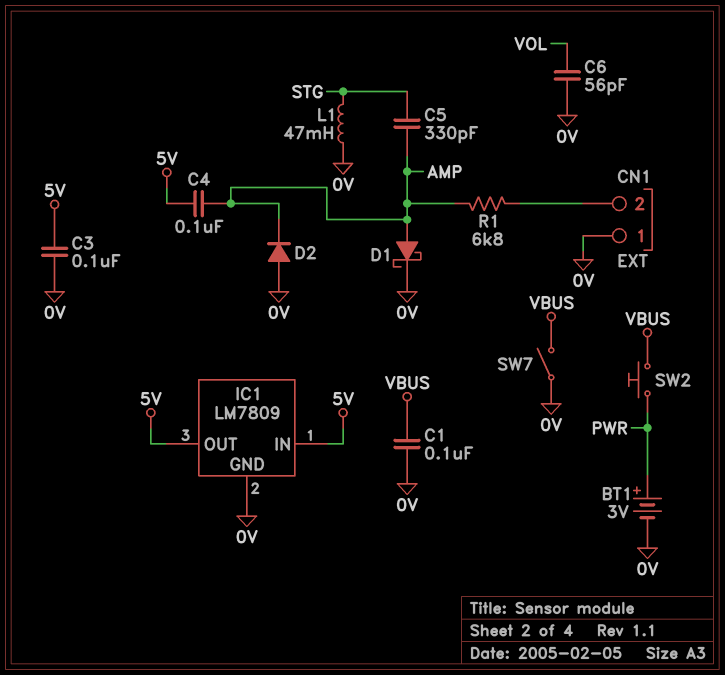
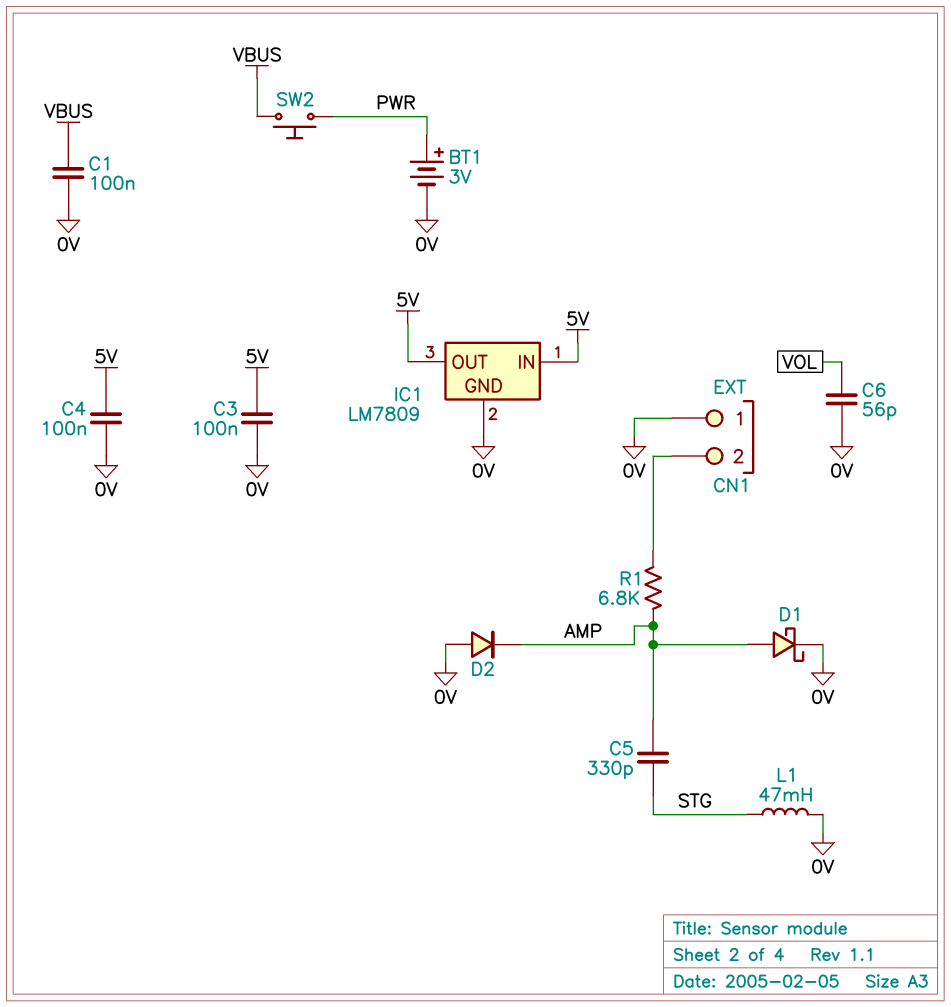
C4: 100nF (5V, AMP) -> 100nF (0V, 5V)
SW7: switch (0V, VBUS) -> none

